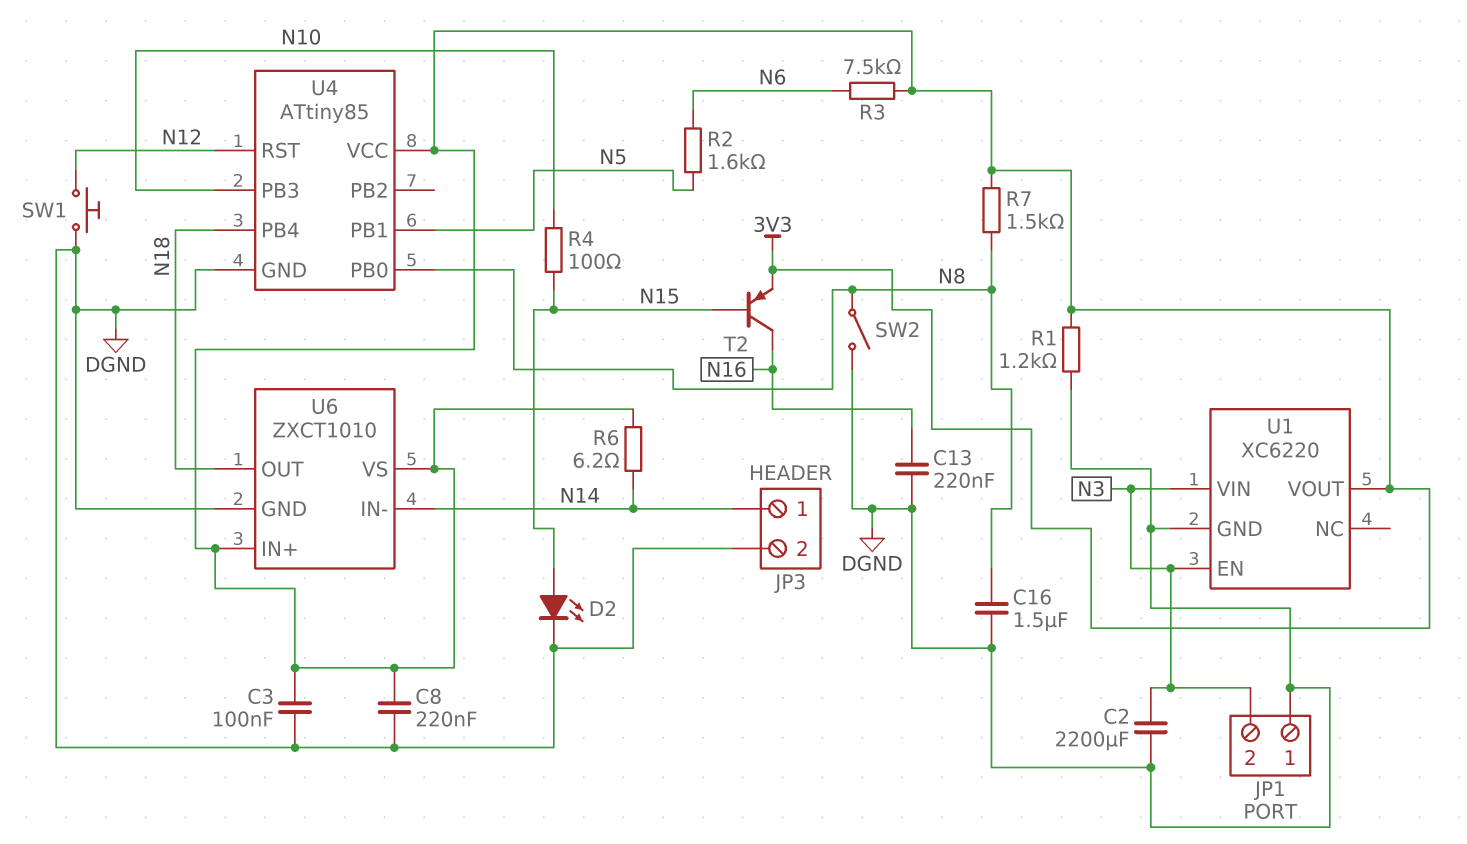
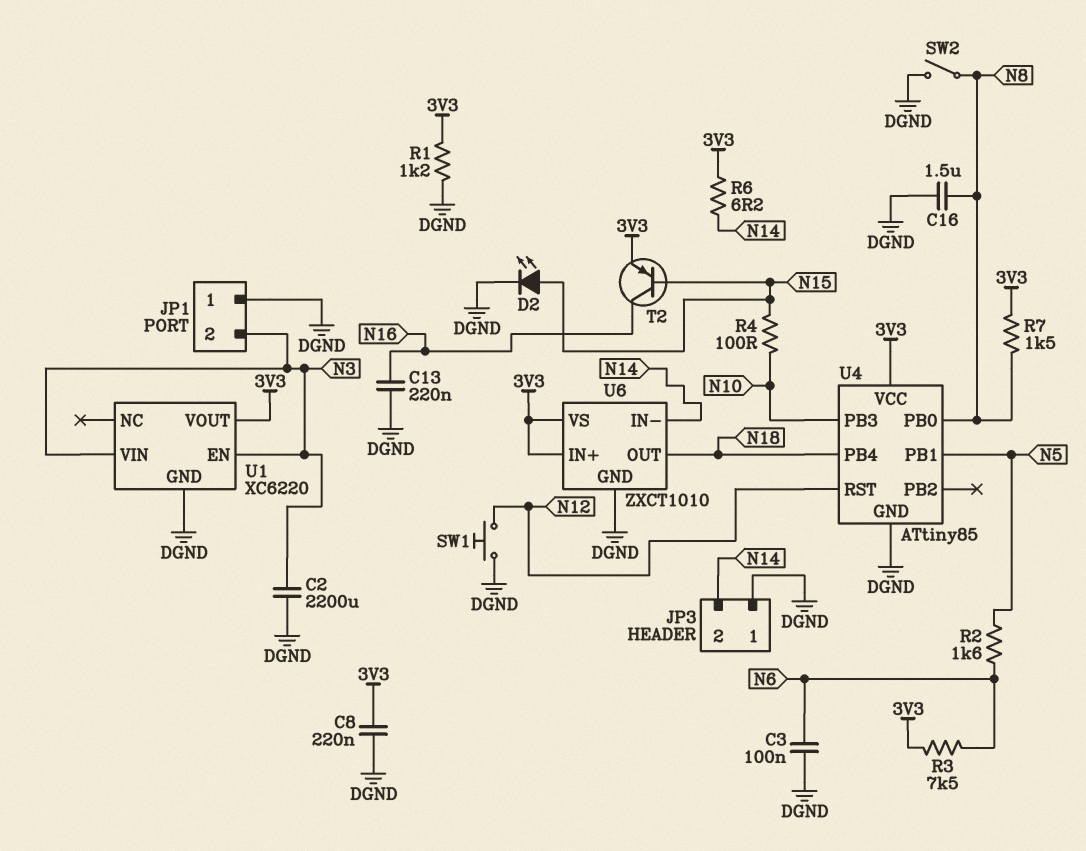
C3: 100nF (3V3, DGND) -> 100nF (DGND, N6)
JP3 pin 1: N14 -> DGND
JP3 pin 2: DGND -> N14

